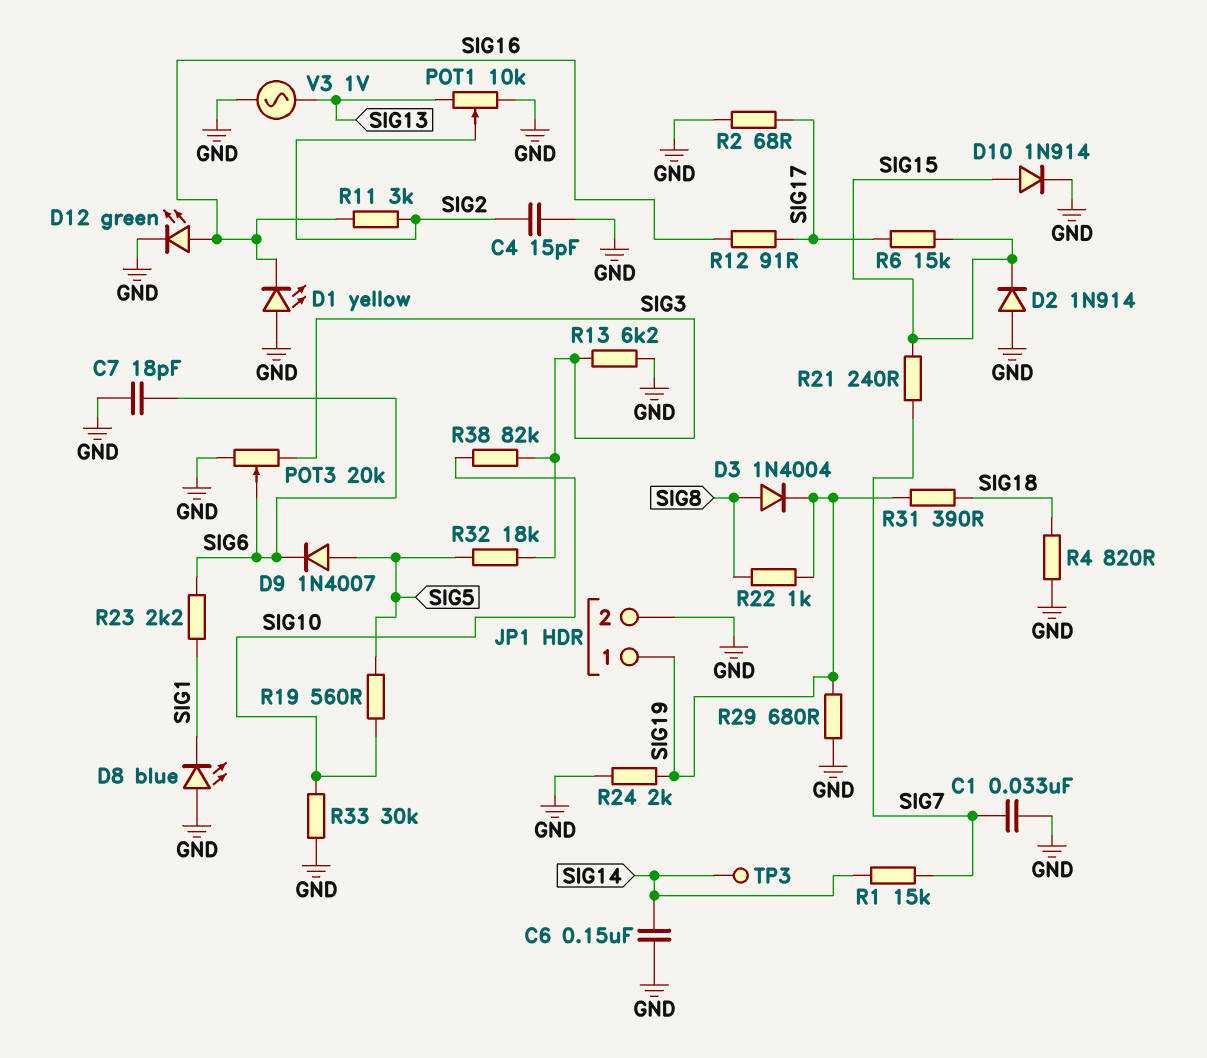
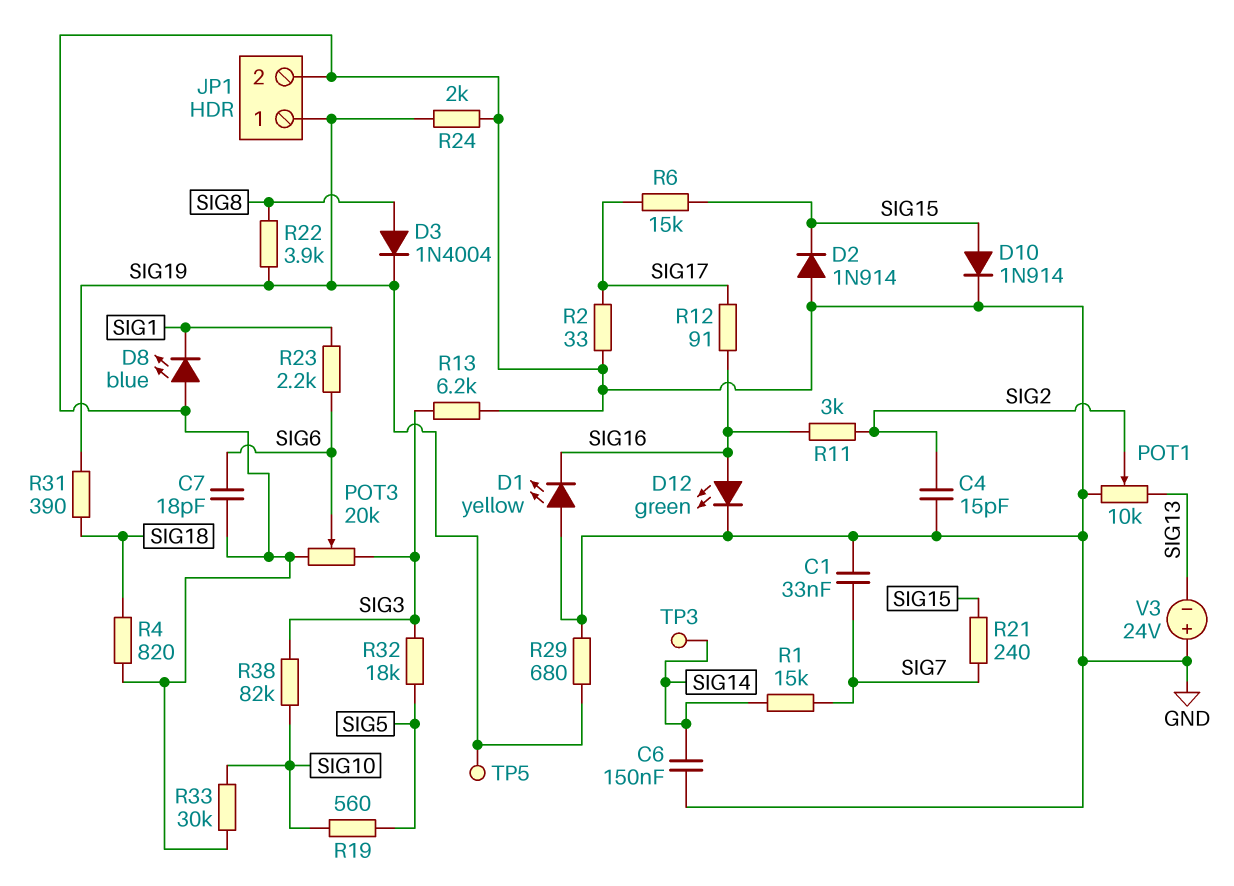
D9: diode 1N4007 (A SIG5, K SIG6) -> none
R2: 68 (GND, SIG17) -> 33 (GND, SIG17)
R22: 1k (SIG8, SIG19) -> 3.9k (SIG8, SIG19)
TP5: none -> test point (SIG19)
V3: AC 1V (GND, SIG13) -> 24V (plus GND, minus SIG13)

